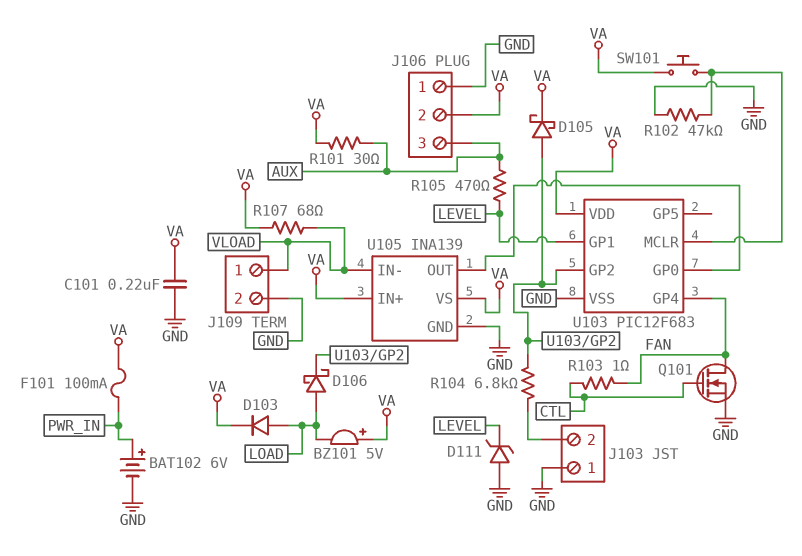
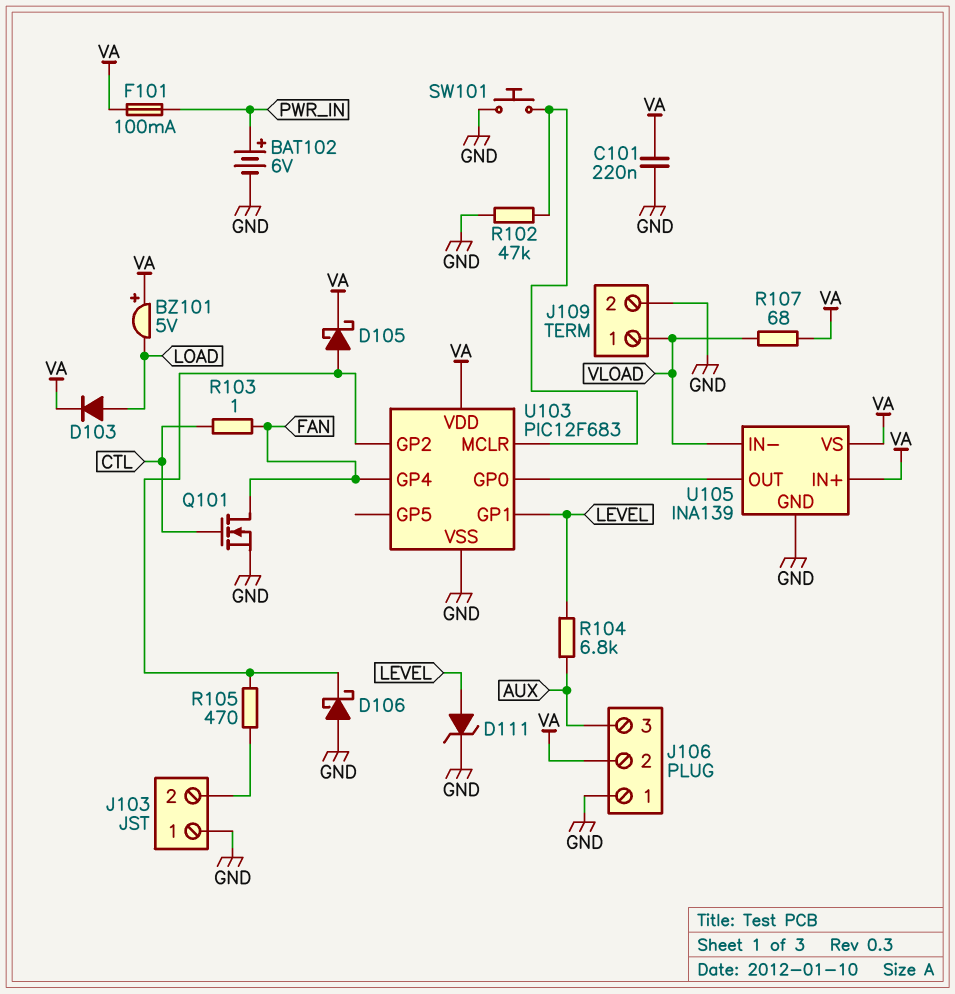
D106: schottky (A LOAD, K U103/GP2) -> schottky (A GND, K U103/GP2)
D111: zener (A GND, K LEVEL) -> zener (A LEVEL, K GND)
R101: 30 (AUX, VA) -> none
R104: 6.8k (J103/2, U103/GP2) -> 6.8k (AUX, LEVEL)
R105: 470 (AUX, LEVEL) -> 470 (J103/2, U103/GP2)
SW101: button (U103/MCLR, VA) -> button (GND, U103/MCLR)

